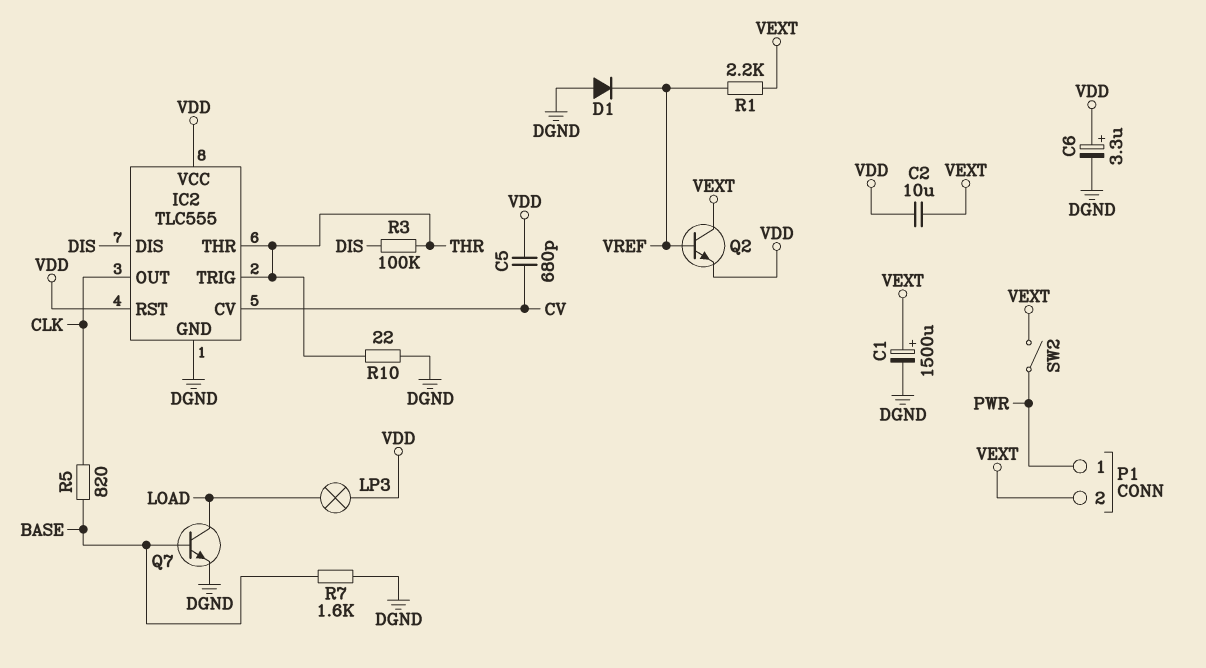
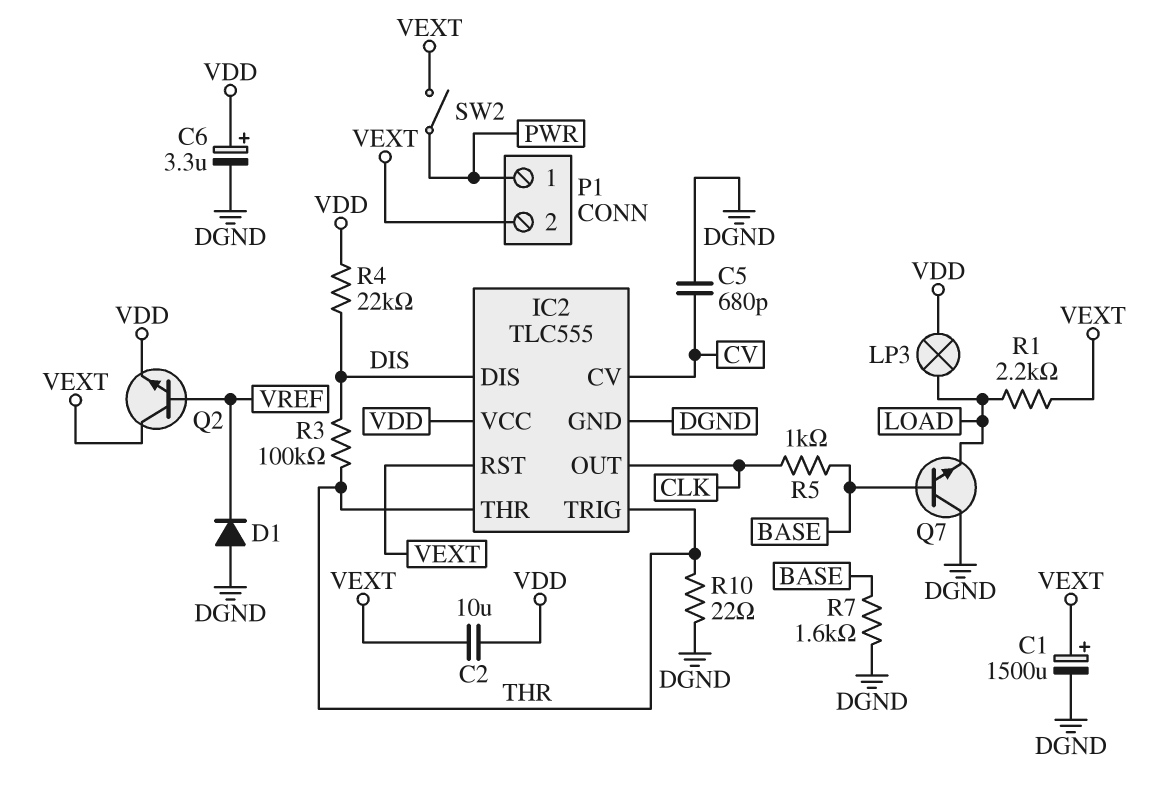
C5: 680pF (CV, VDD) -> 680pF (CV, DGND)
IC2 pin RST: VDD -> VEXT
Q7: NPN (B BASE, C LOAD, E DGND) -> NPN (B BASE, C DGND, E LOAD)
R1: 2.2k (VEXT, VREF) -> 2.2k (LOAD, VEXT)
R4: none -> 22k (DIS, VDD)
R5: 820 (BASE, CLK) -> 1k (BASE, CLK)

